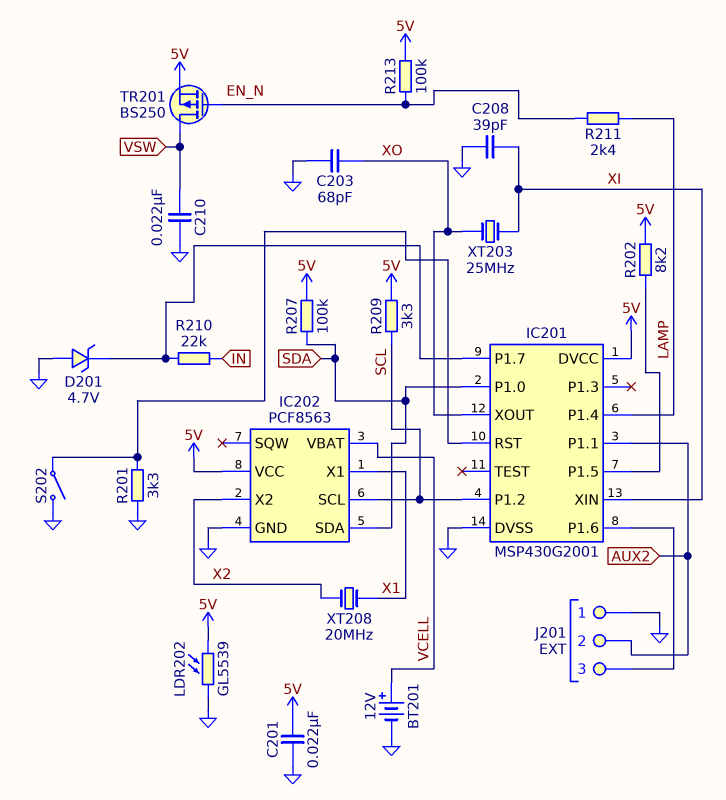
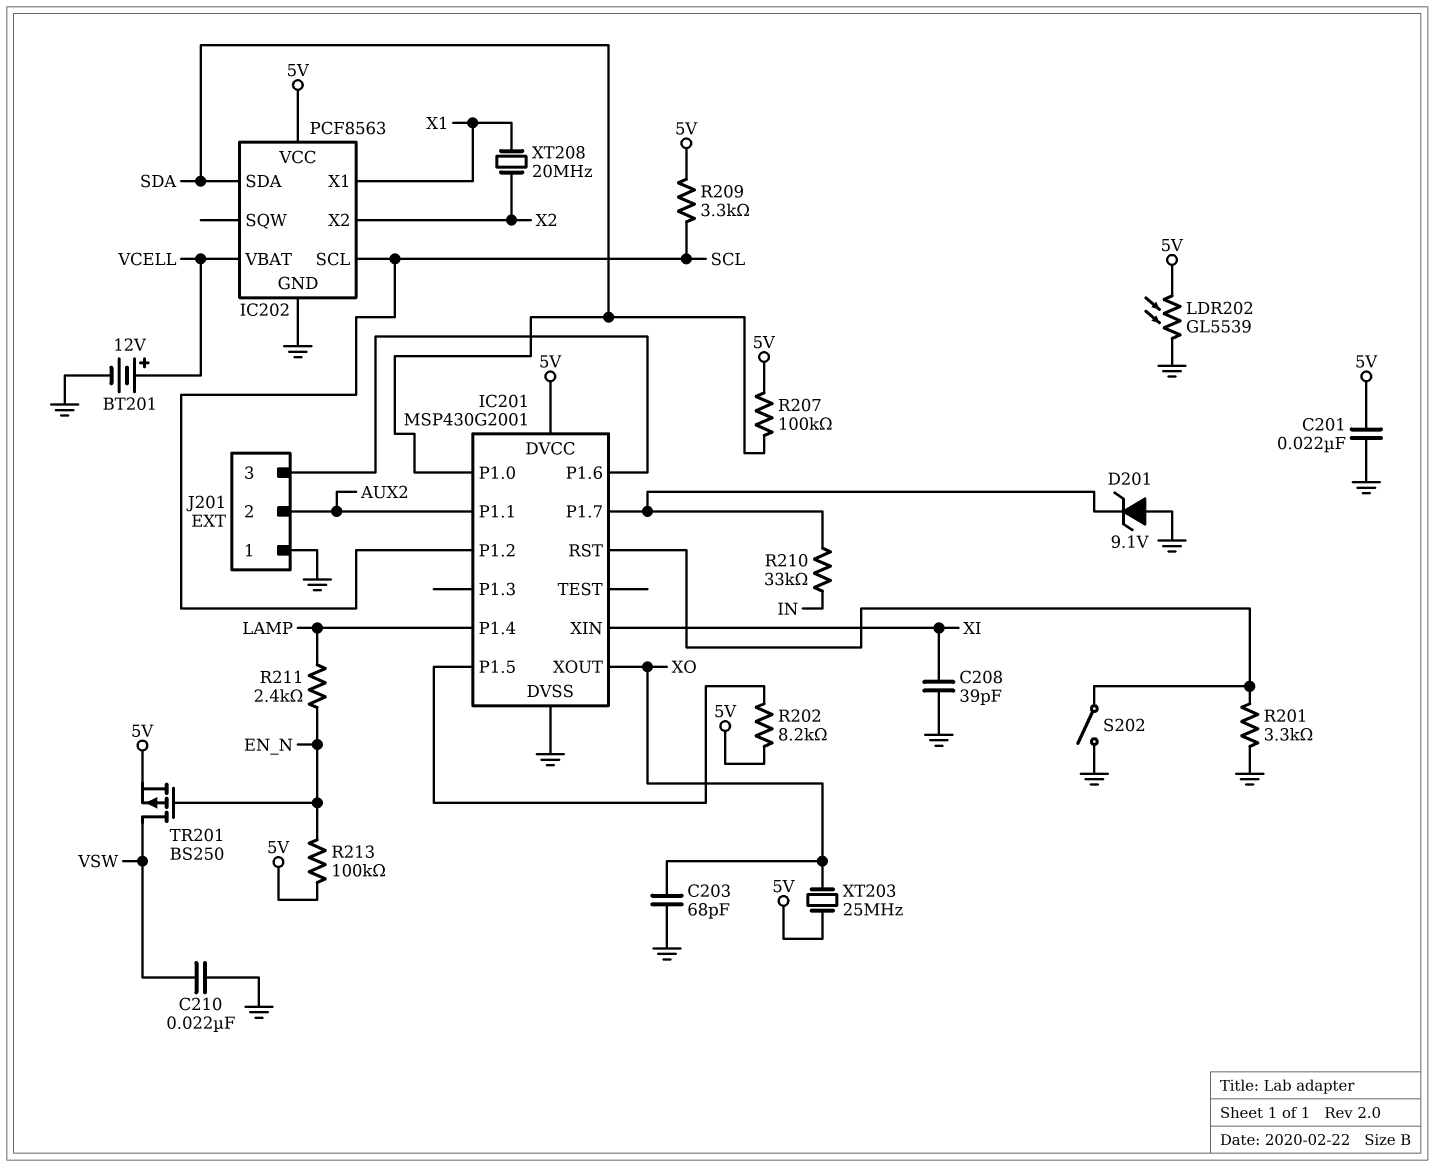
D201: zener 4.7V (A GND, K IC201/P1.7) -> zener 9.1V (A GND, K IC201/P1.7)
R210: 22k (IC201/P1.7, IN) -> 33k (IC201/P1.7, IN)
XT203: 25MHz (XI, XO) -> 25MHz (5V, XO)

